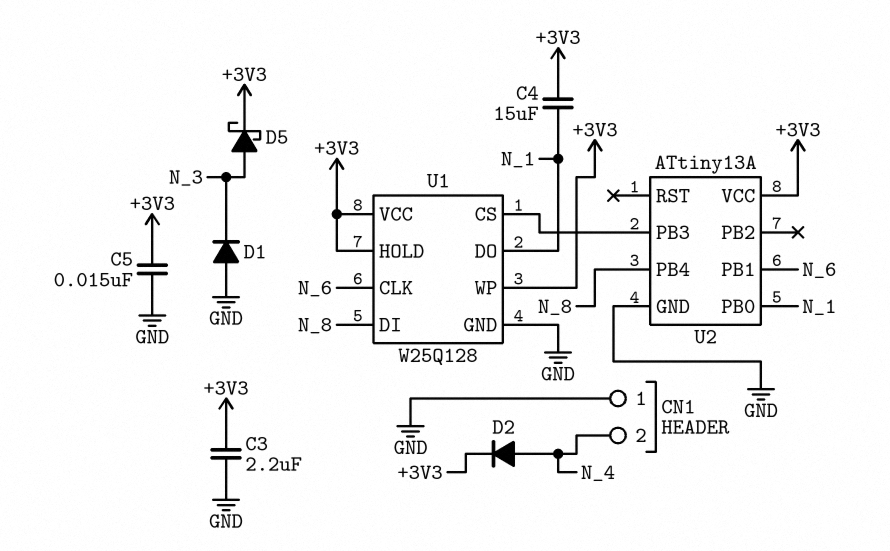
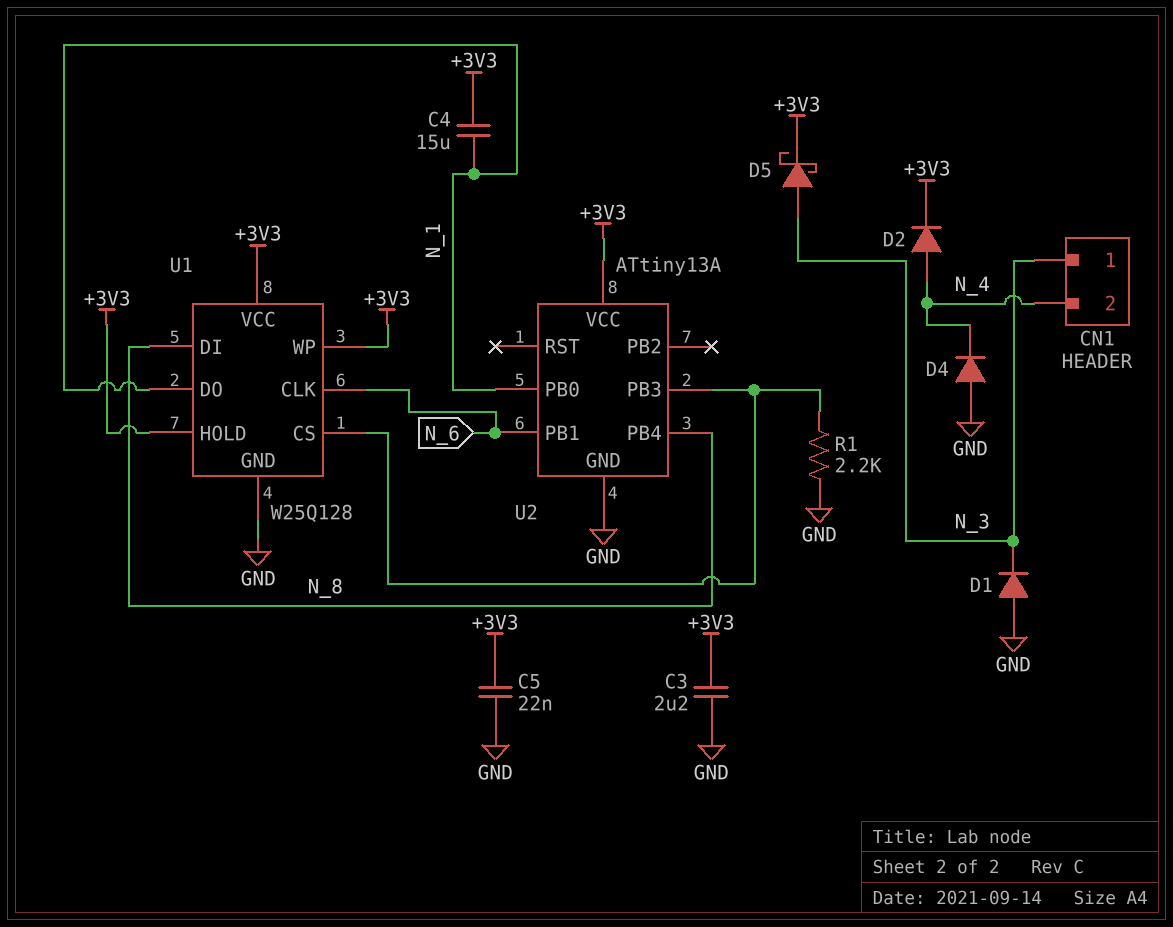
C5: 15nF (+3V3, GND) -> 22nF (+3V3, GND)
CN1 pin 1: GND -> N_3
D4: none -> diode (A GND, K N_4)
R1: none -> 2.2k (GND, U1/CS)

